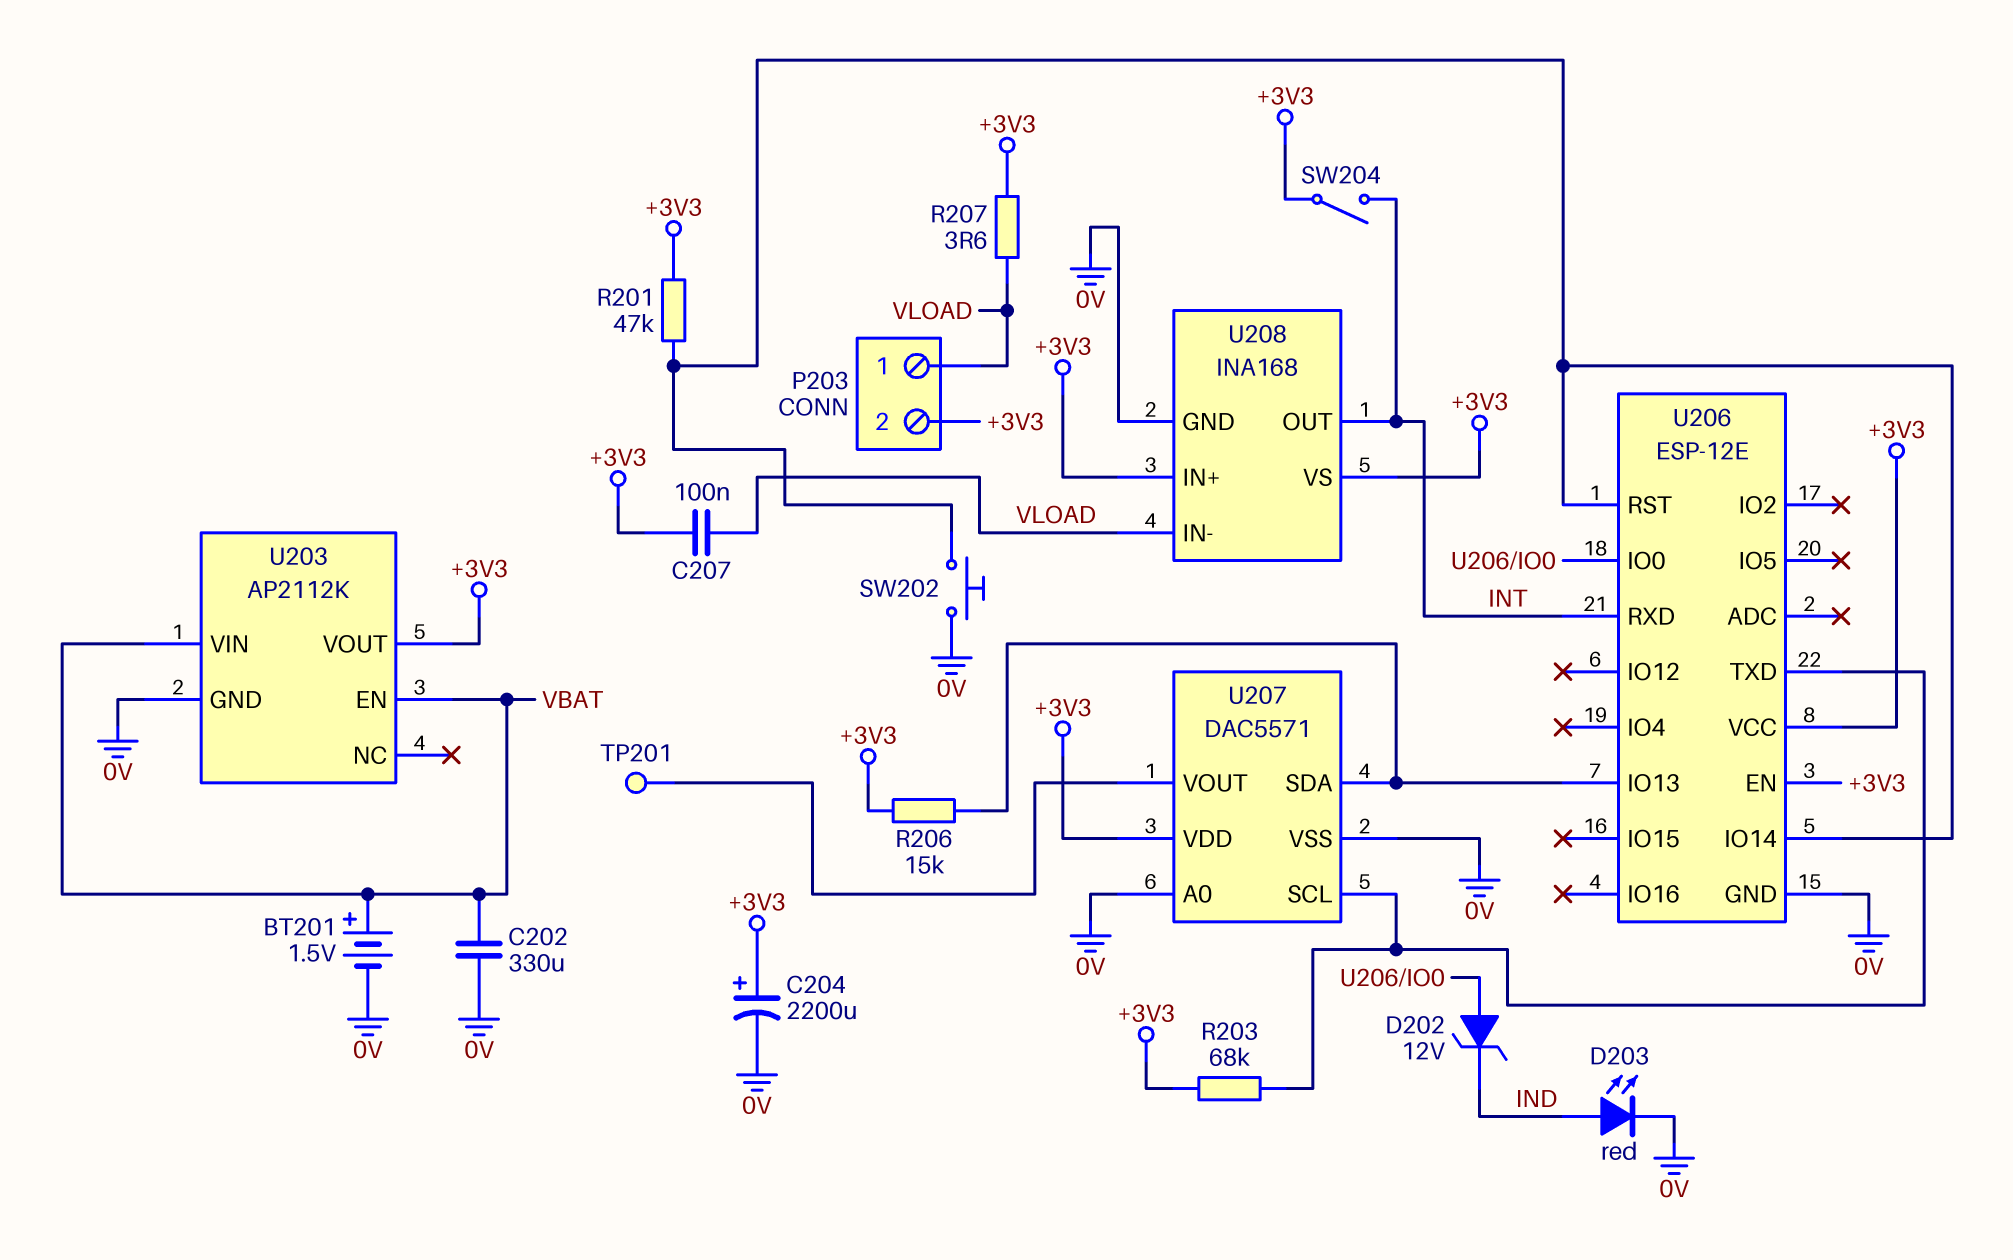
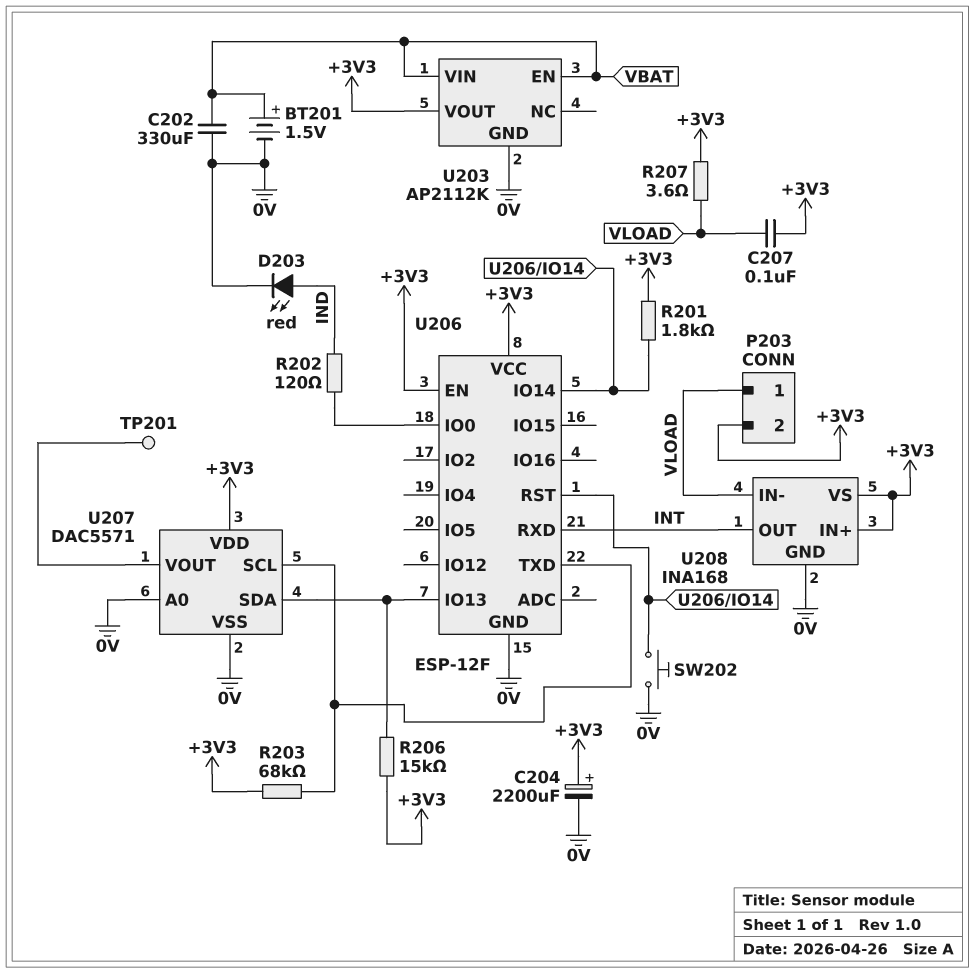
D202: zener 12V (A U206/IO0, K IND) -> none
R201: 47k (+3V3, U206/IO14) -> 1.8k (+3V3, U206/IO14)
R202: none -> 120 (IND, U206/IO0)
SW204: switch (+3V3, INT) -> none
U206: ESP-12E -> ESP-12F

